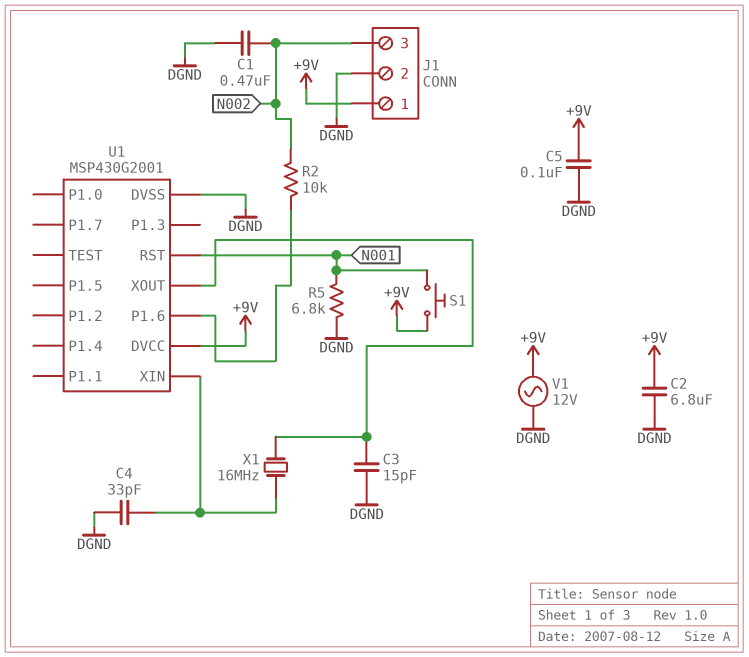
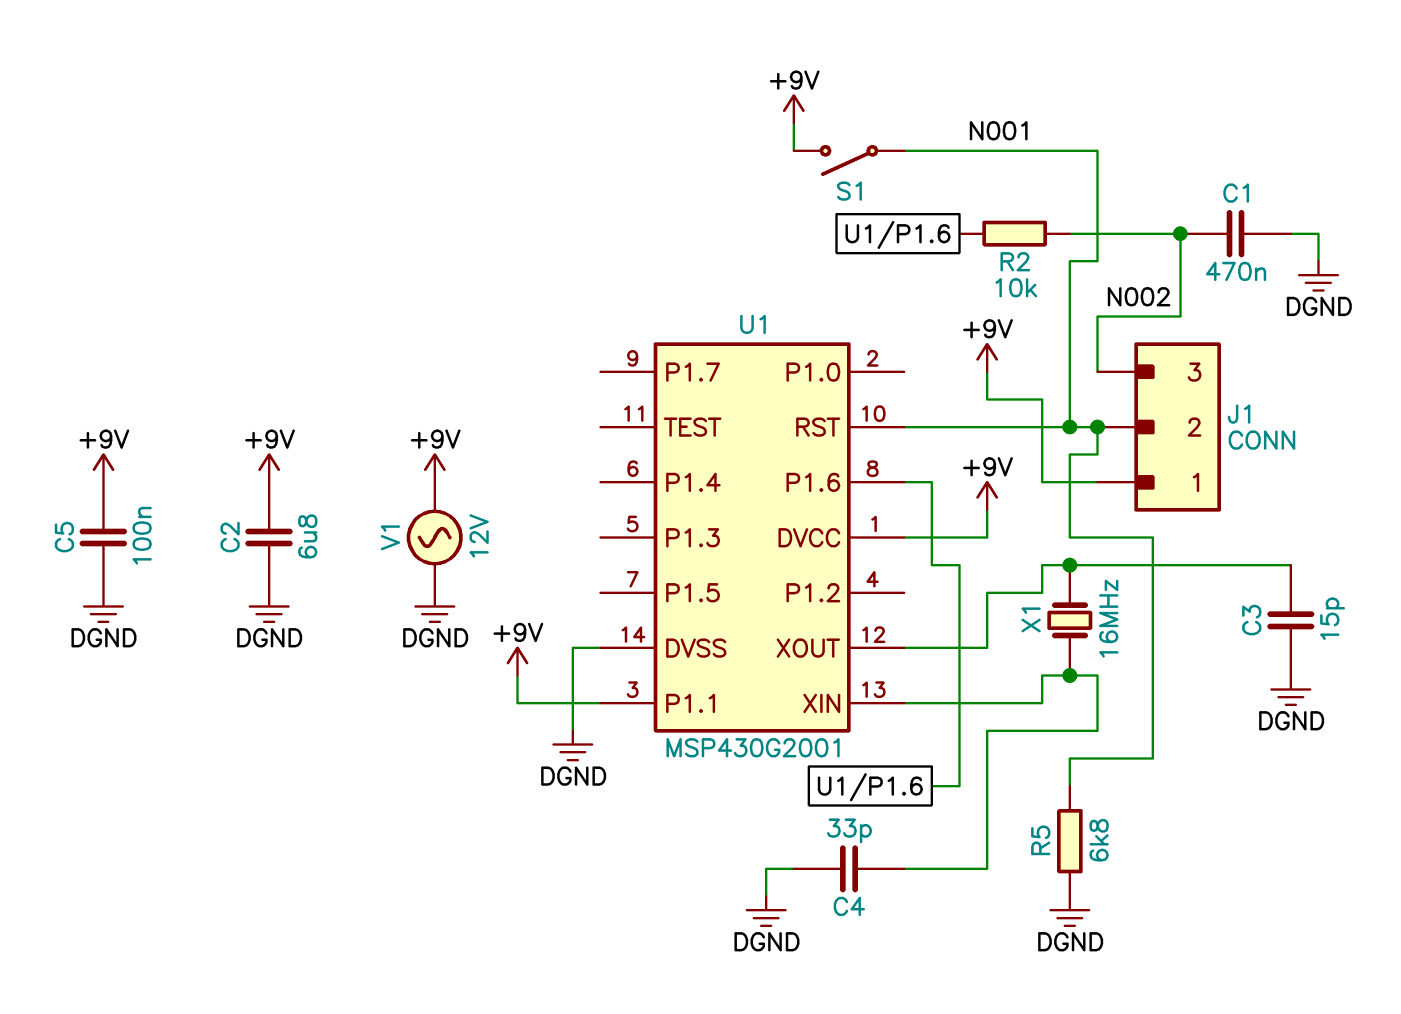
J1 pin 2: DGND -> N001
S1: button (+9V, N001) -> switch (+9V, N001)
U1 pin P1.1: none -> +9V

